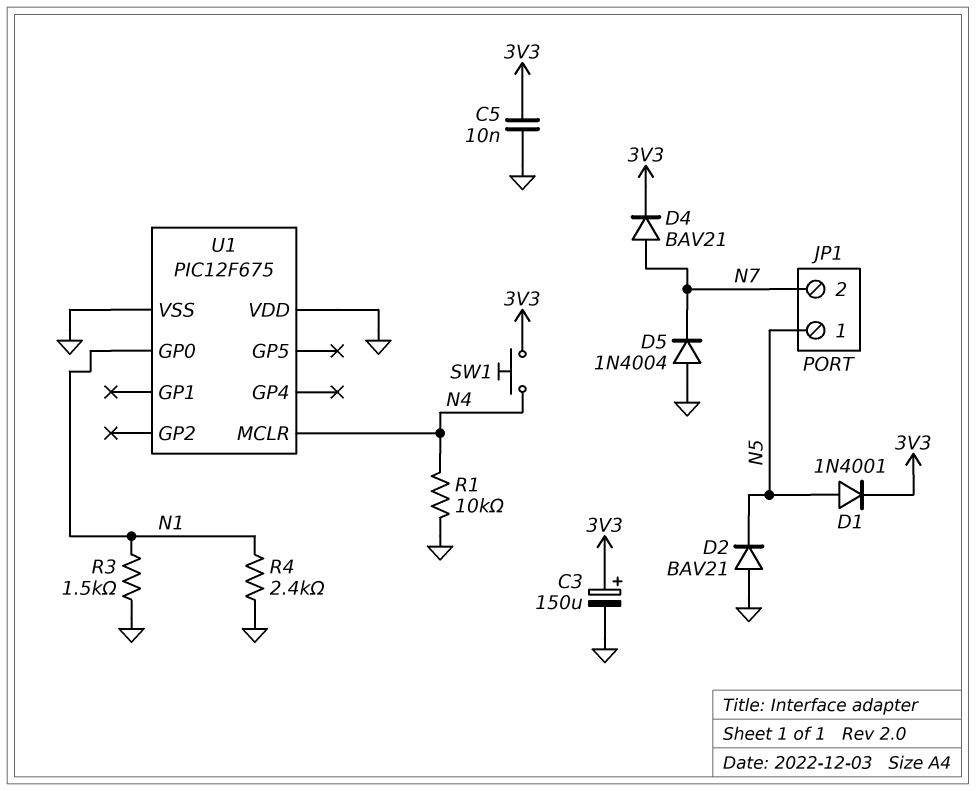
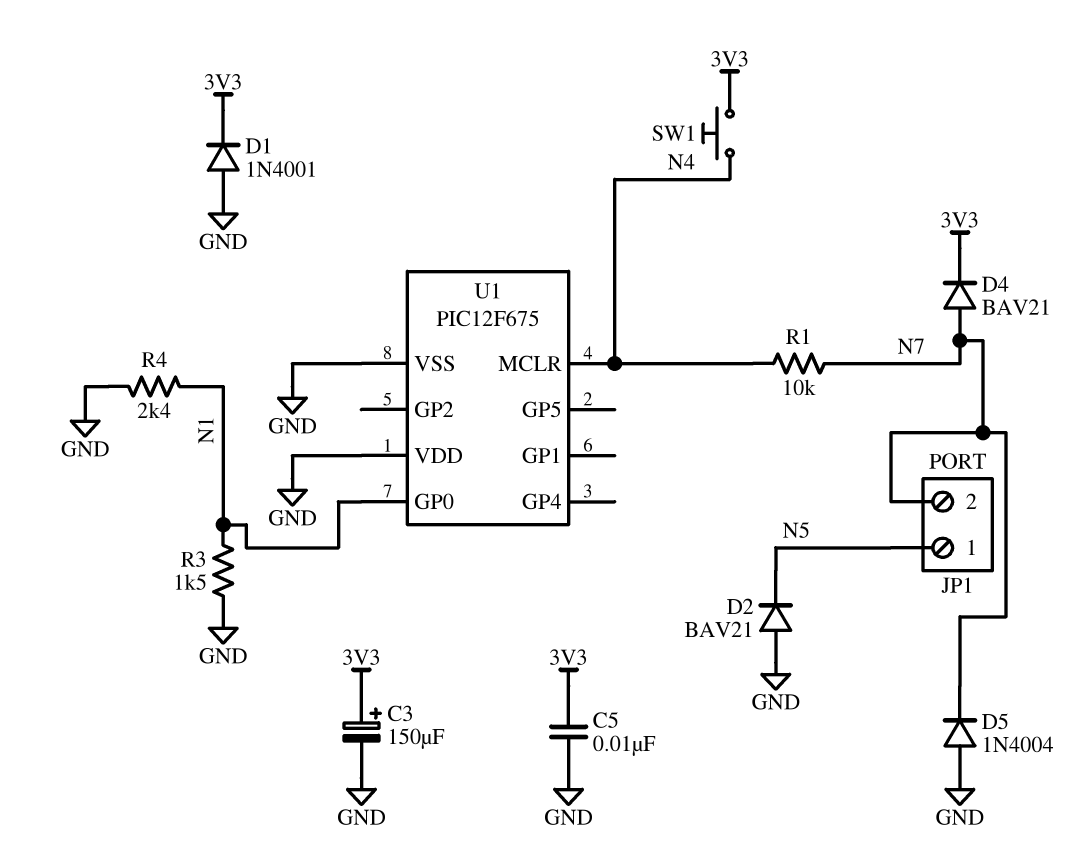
D1: diode 1N4001 (A N5, K 3V3) -> diode 1N4001 (A GND, K 3V3)
R1: 10k (GND, N4) -> 10k (N4, N7)

